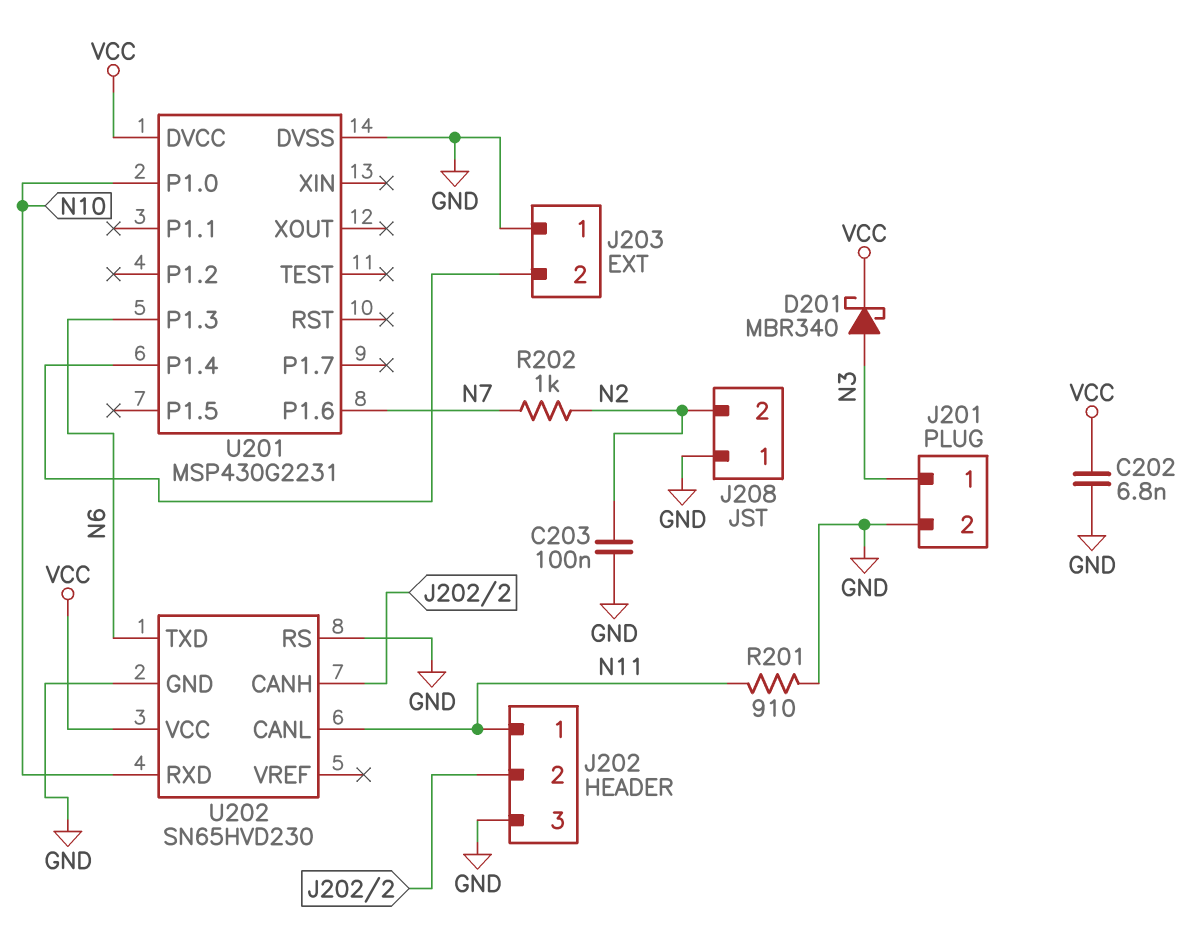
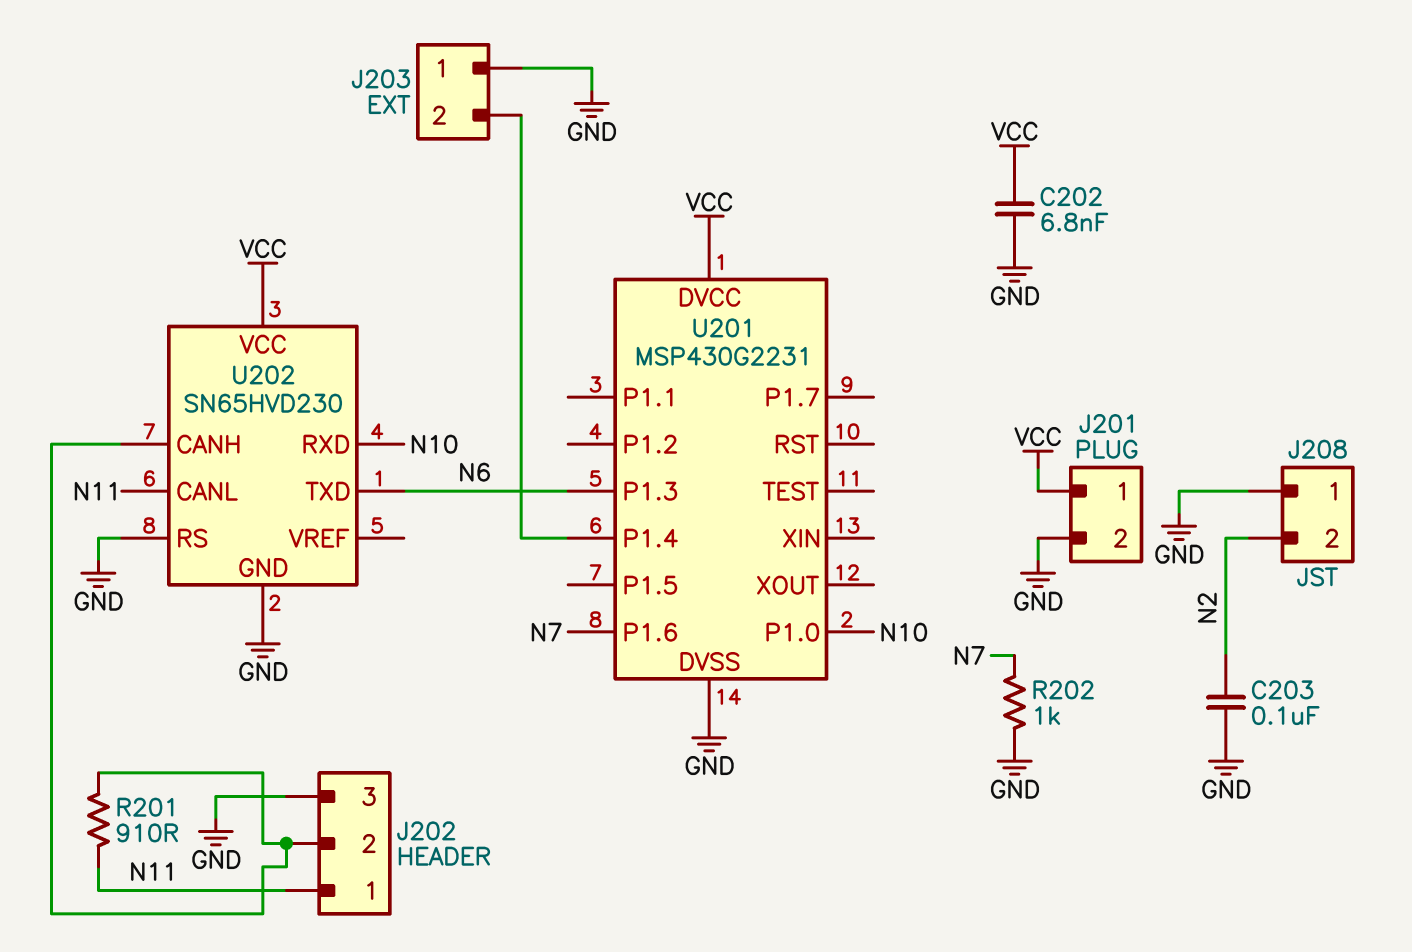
D201: schottky MBR340 (A N3, K VCC) -> none
J201 pin 1: N3 -> VCC
R201: 910 (GND, N11) -> 910 (J202/2, N11)
R202: 1k (N2, N7) -> 1k (GND, N7)

